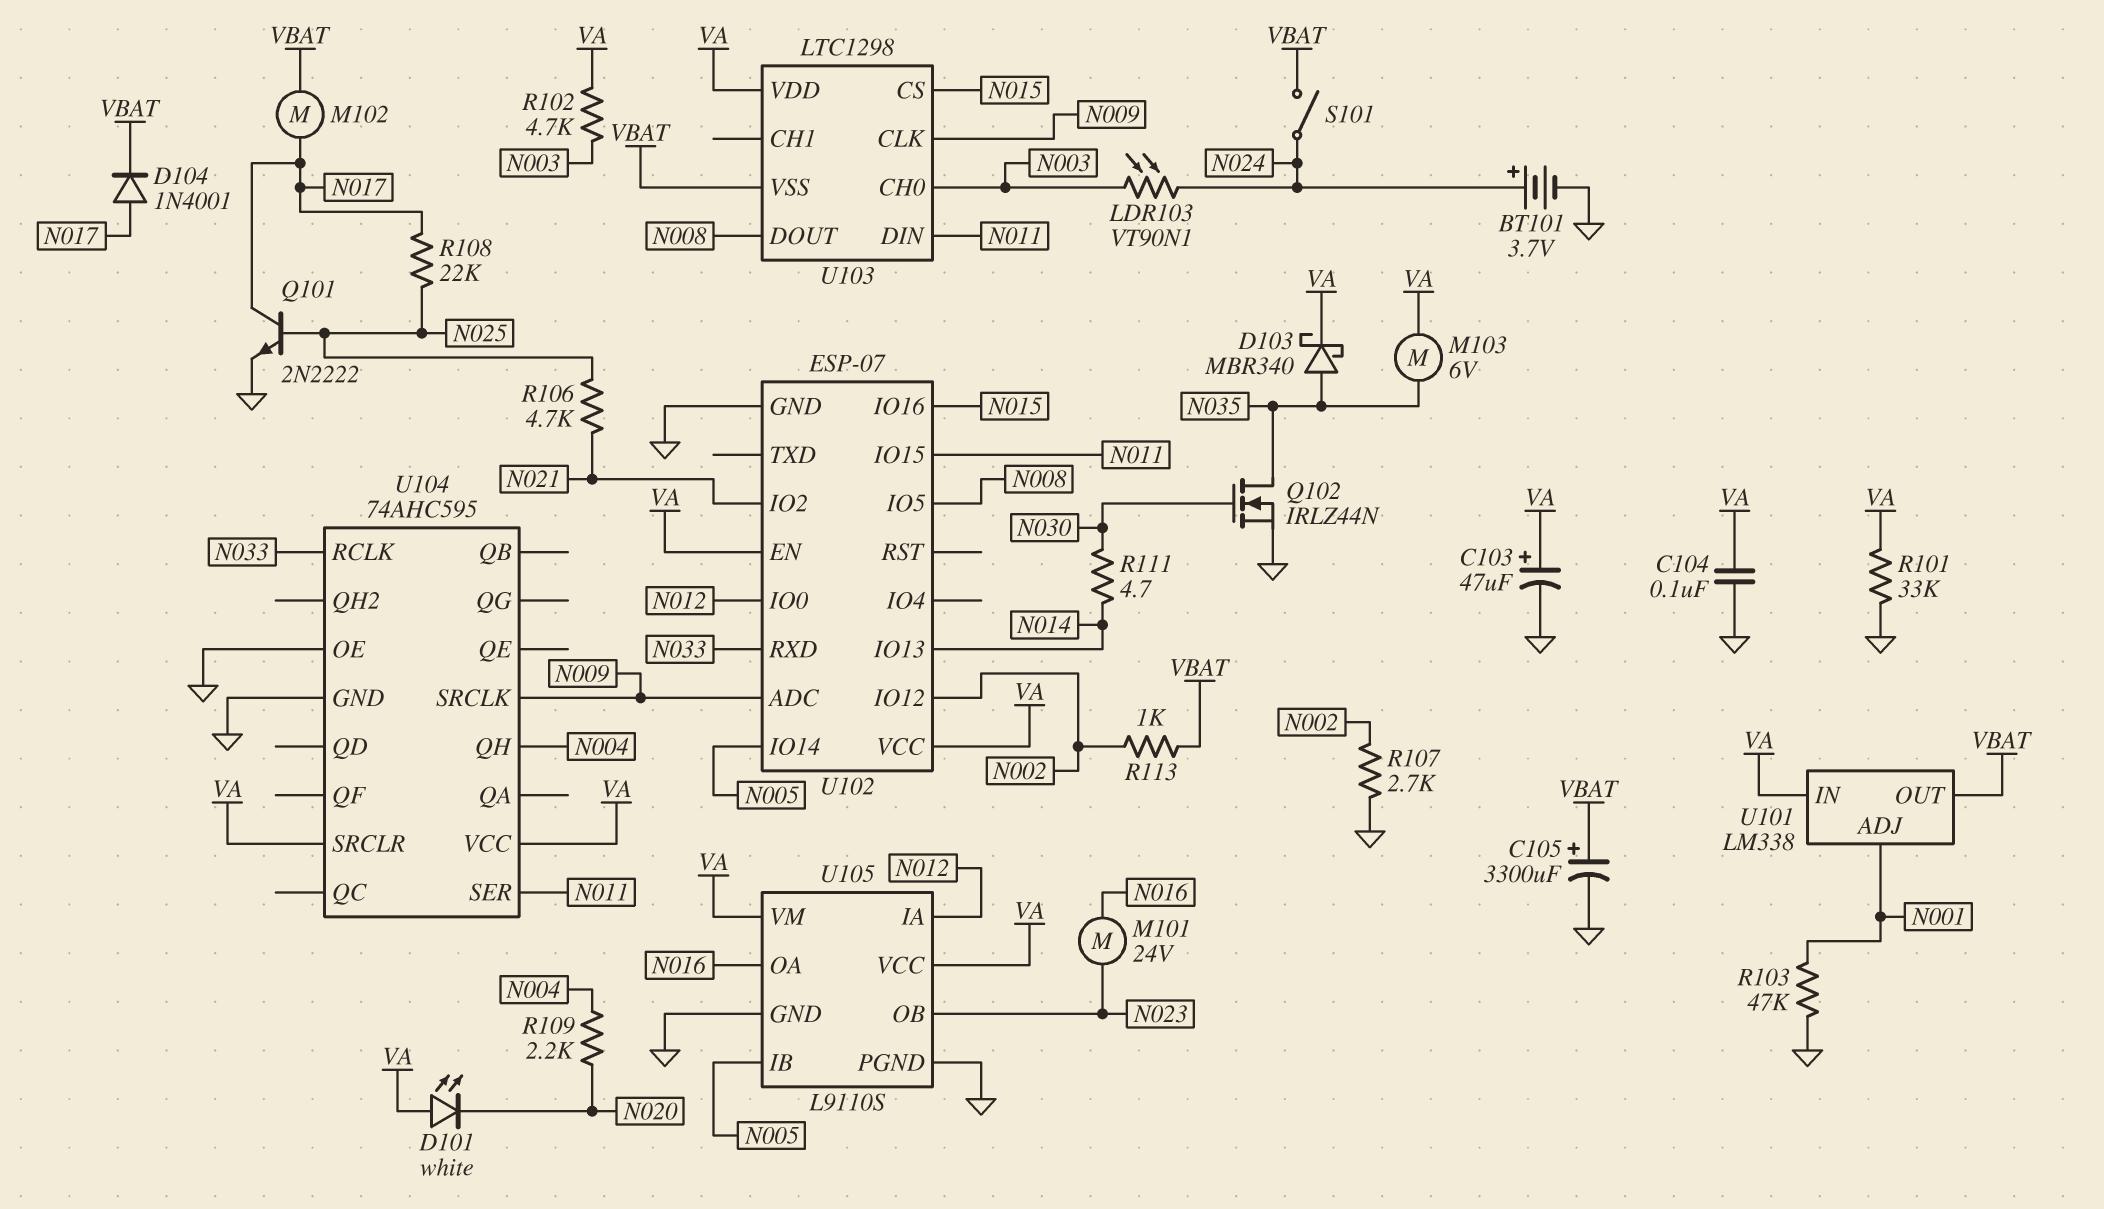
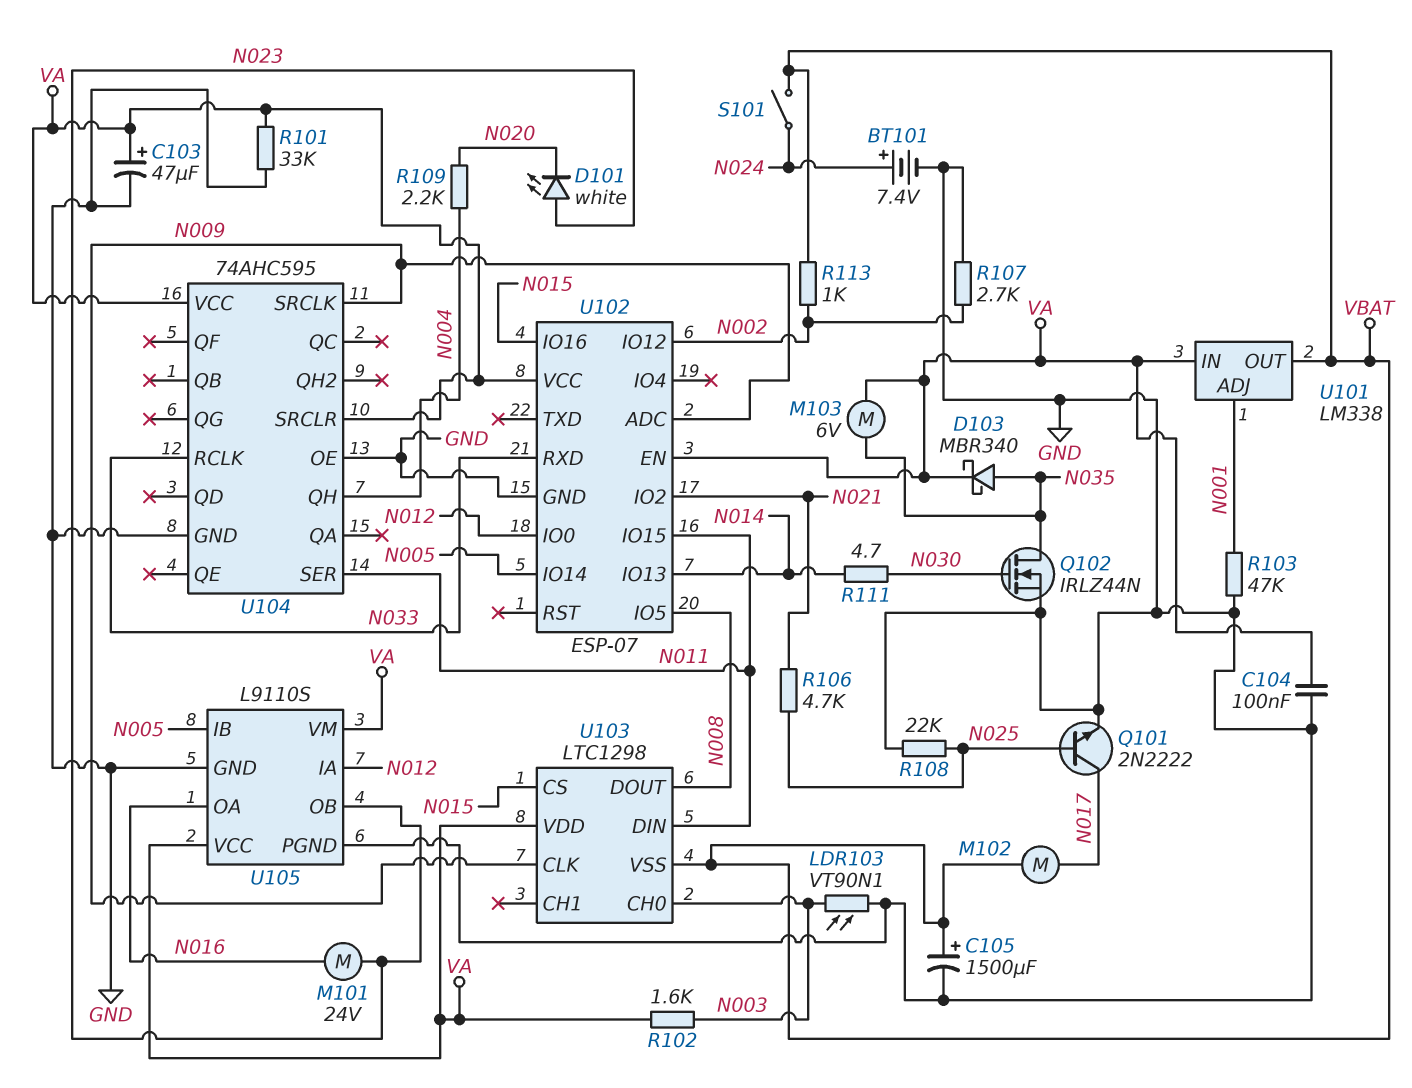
BT101: 3.7V (plus N024, minus GND) -> 7.4V (plus N024, minus GND)
C105: 3300uF (plus VBAT, minus GND) -> 1500uF (plus VBAT, minus GND)
D101: LED white (A VA, K N020) -> LED white (A N023, K N020)
D104: diode 1N4001 (A N017, K VBAT) -> none
LDR103: VT90N1 (N003, N024) -> VT90N1 (GND, N003)
R102: 4.7k (N003, VA) -> 1.6k (N003, VA)
R108: 22k (N017, N025) -> 22k (GND, N025)

